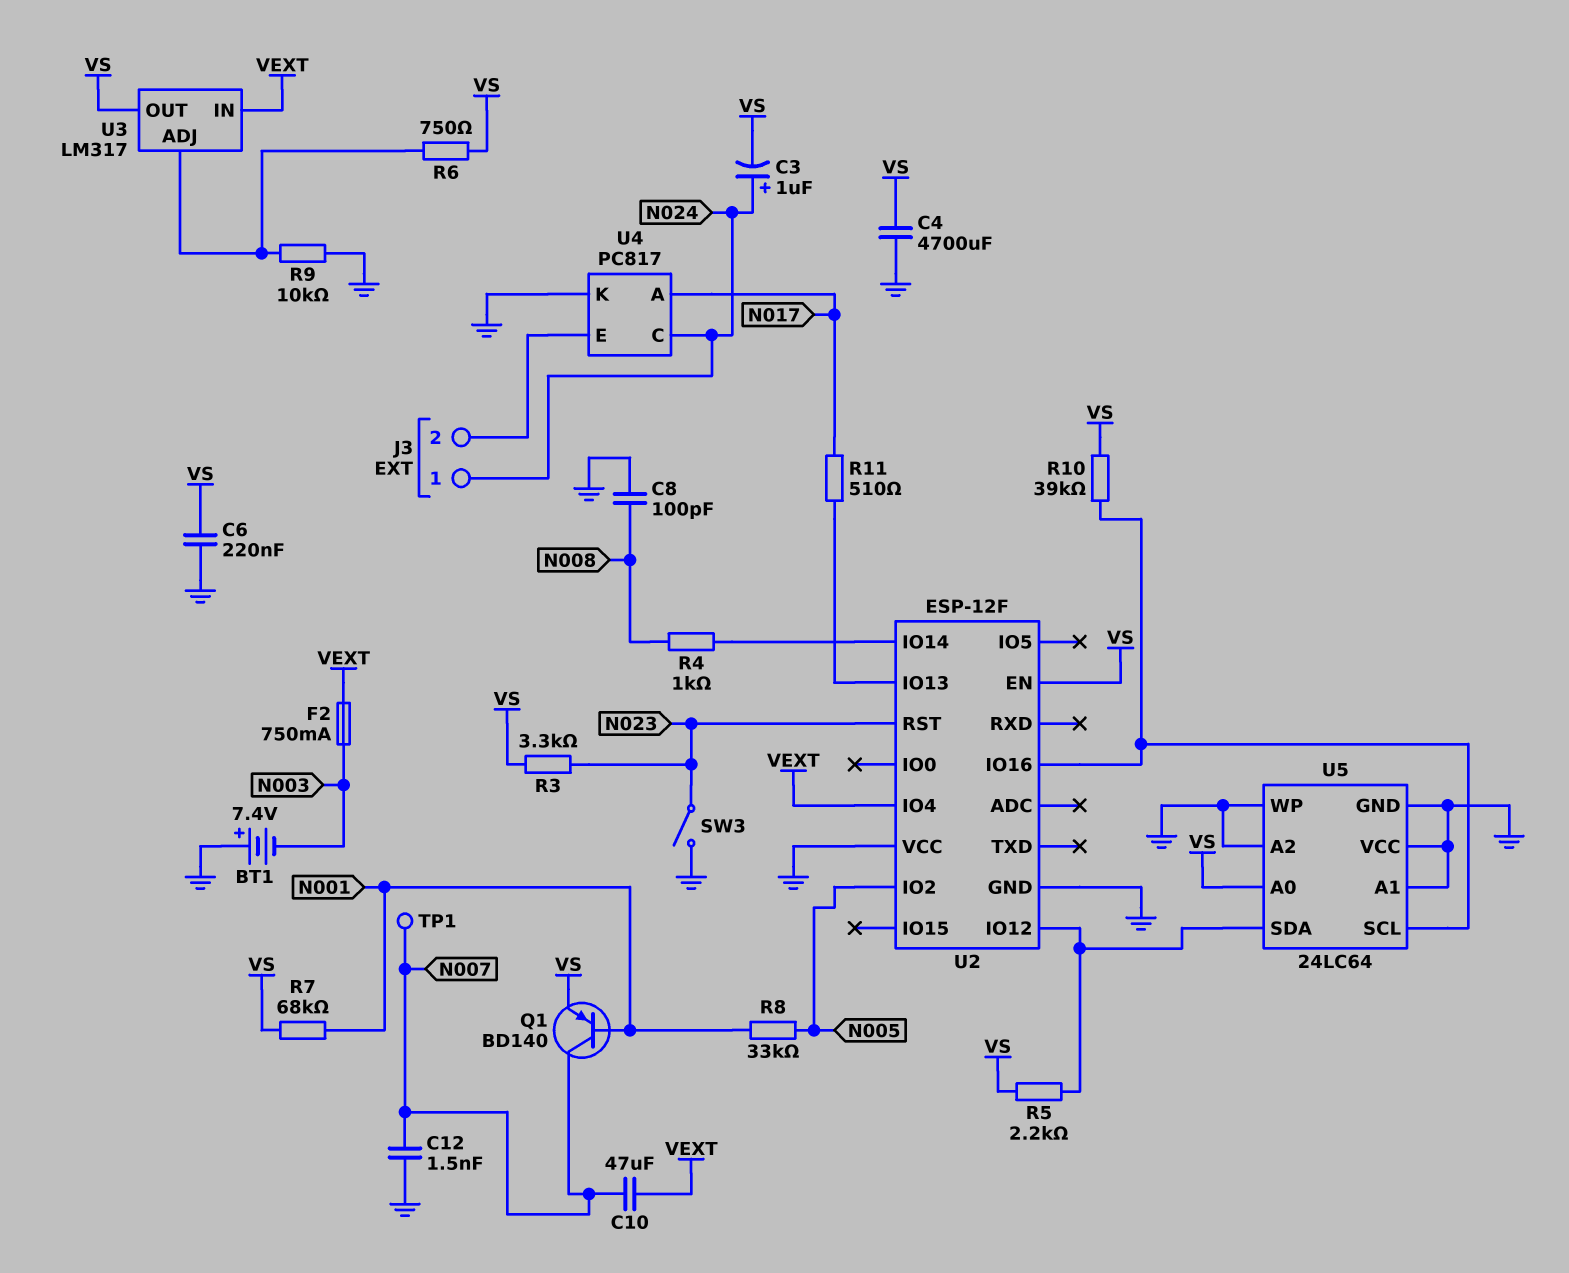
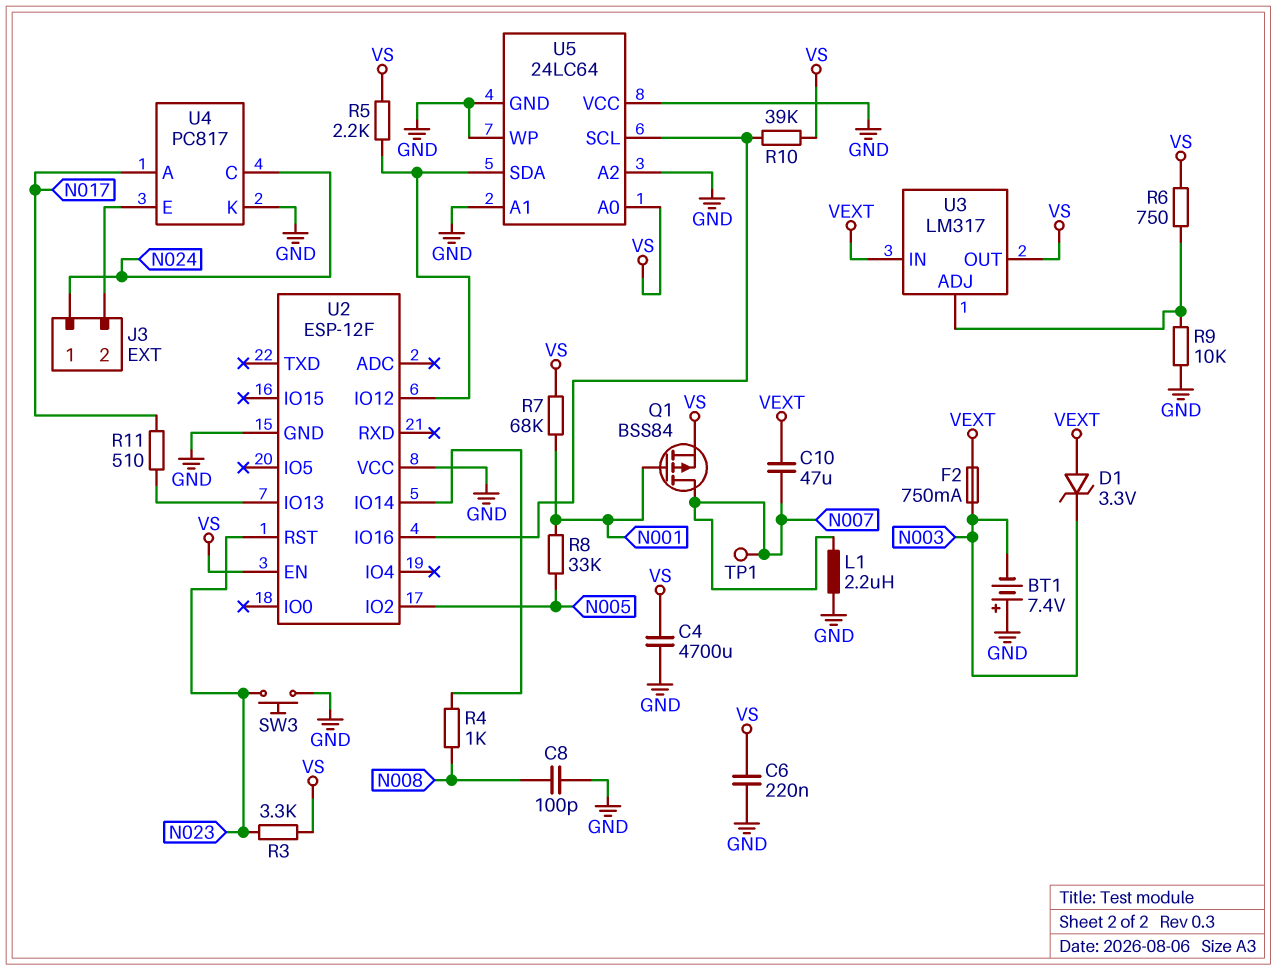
C3: 1uF (plus N024, minus VS) -> none
C12: 1.5nF (GND, N007) -> none
D1: none -> zener 3.3V (A VEXT, K N003)
L1: none -> 2.2uH (GND, N007)
Q1: PNP BD140 (B N001, C N007, E VS) -> PMOS BSS84 (G N001, D N007, S VS)
SW3: switch (GND, N023) -> button (GND, N023)
U2 pin IO4: VEXT -> none

